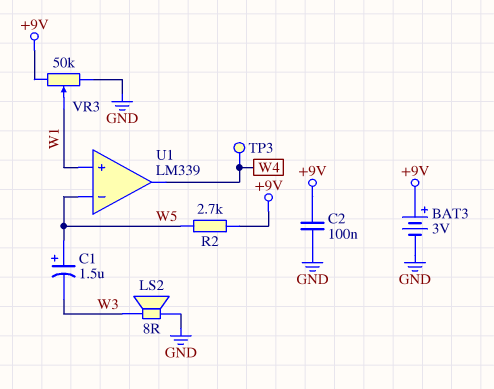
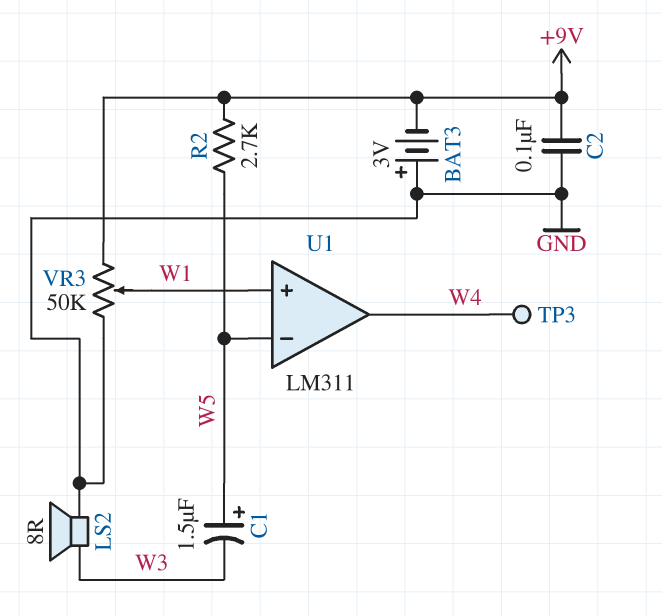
BAT3: 3V (plus +9V, minus GND) -> 3V (plus GND, minus +9V)
U1: LM339 -> LM311

